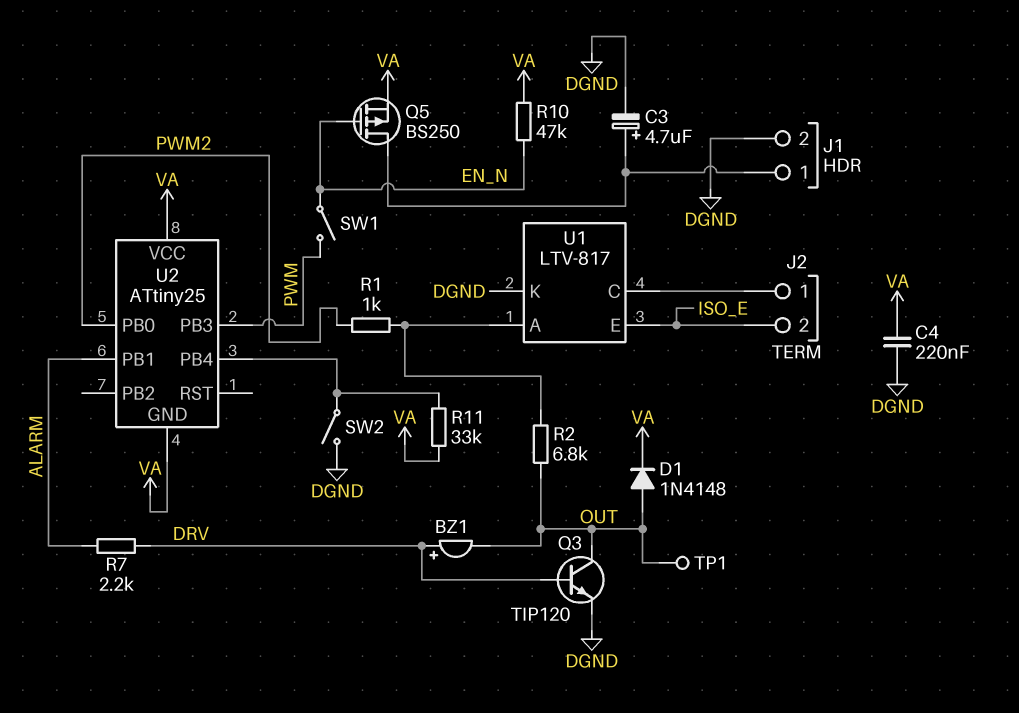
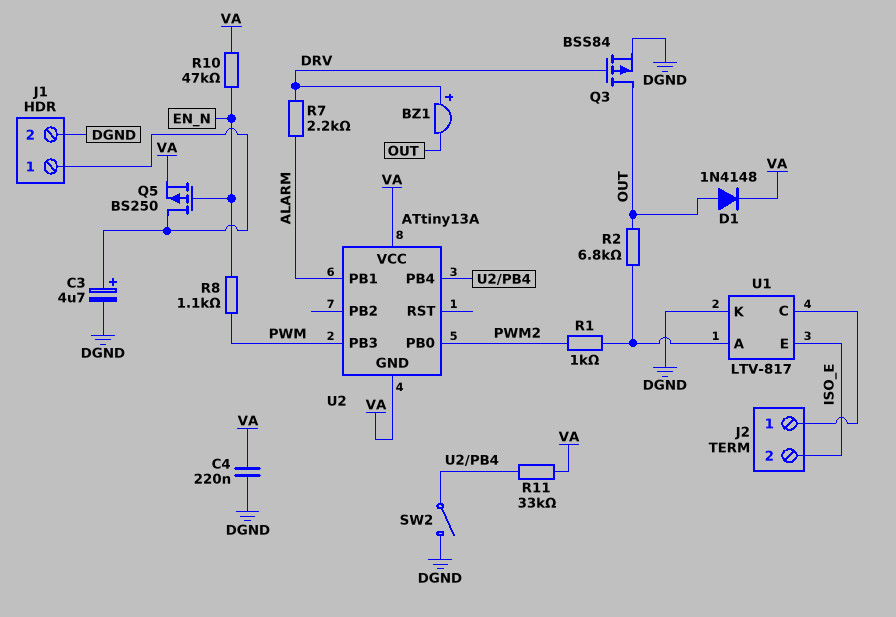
Q3: NPN TIP120 (B DRV, C OUT, E DGND) -> PMOS BSS84 (G DRV, D OUT, S DGND)
R8: none -> 1.1k (EN_N, PWM)
SW1: switch (EN_N, PWM) -> none
TP1: test point (OUT) -> none
U2: ATtiny25 -> ATtiny13A

